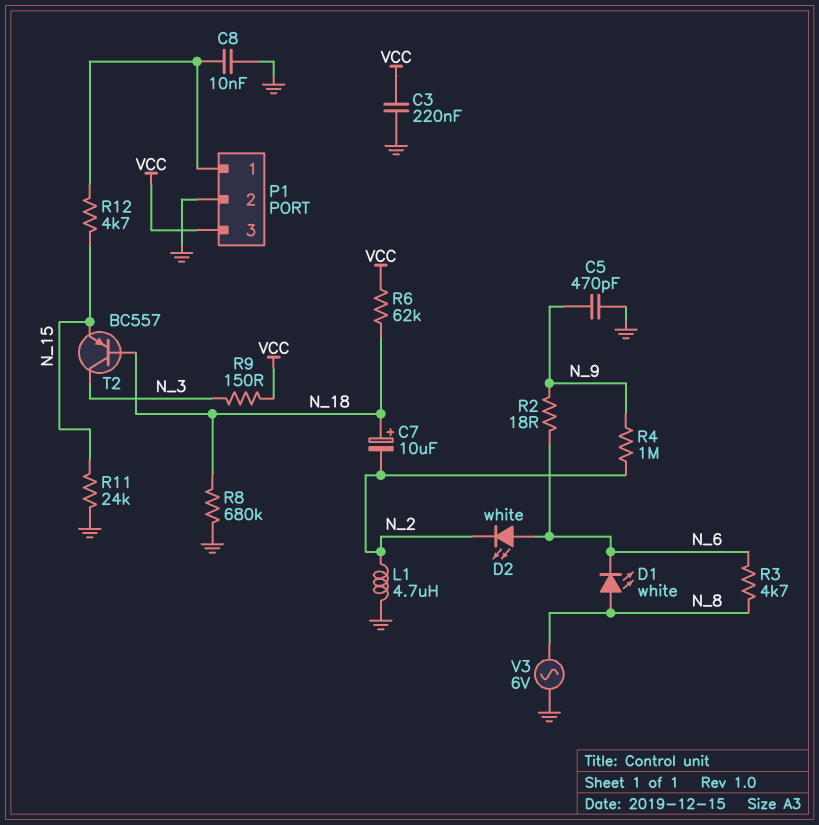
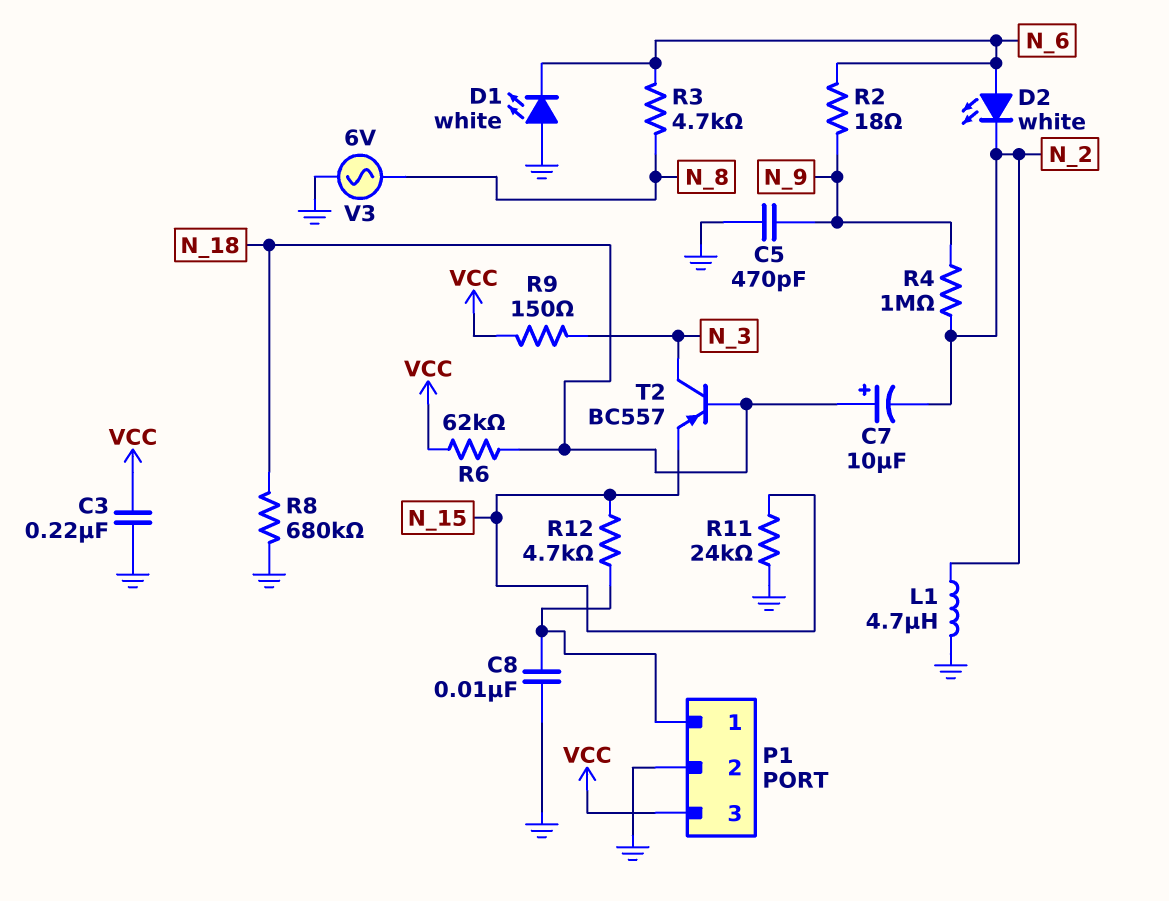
D1: LED white (A N_8, K N_6) -> LED white (A GND, K N_6)

